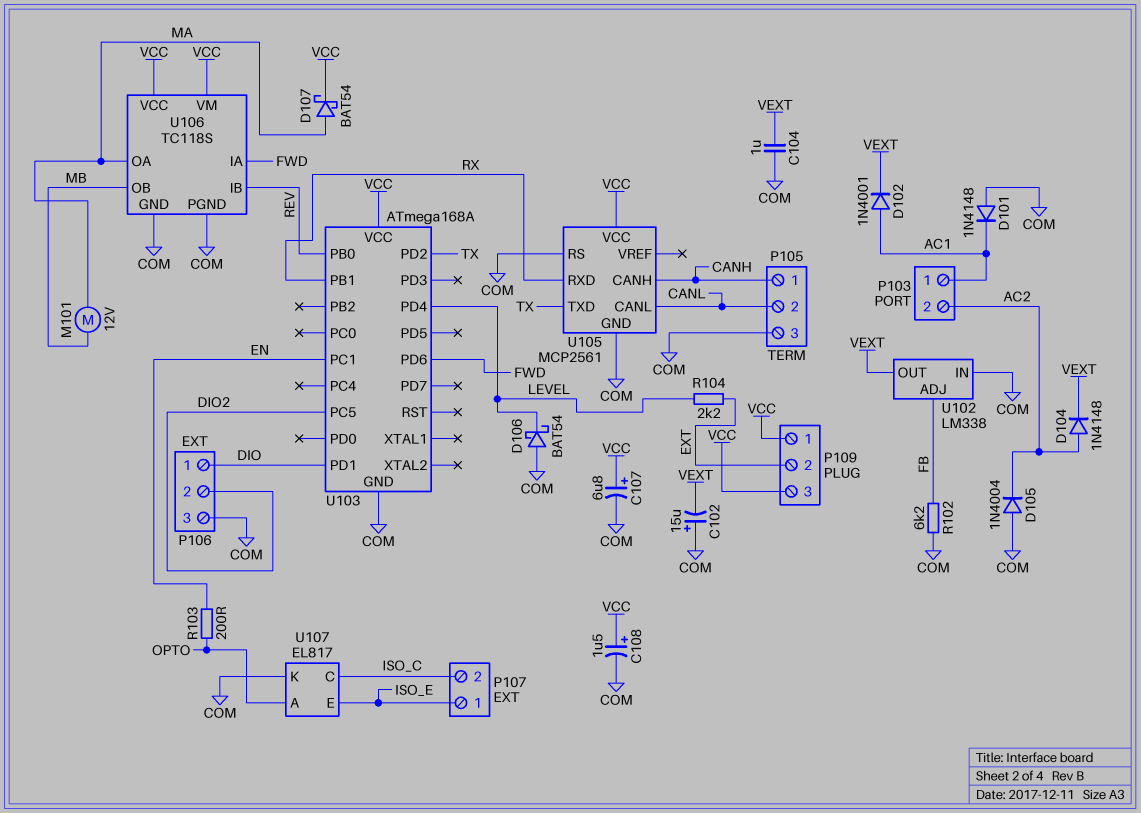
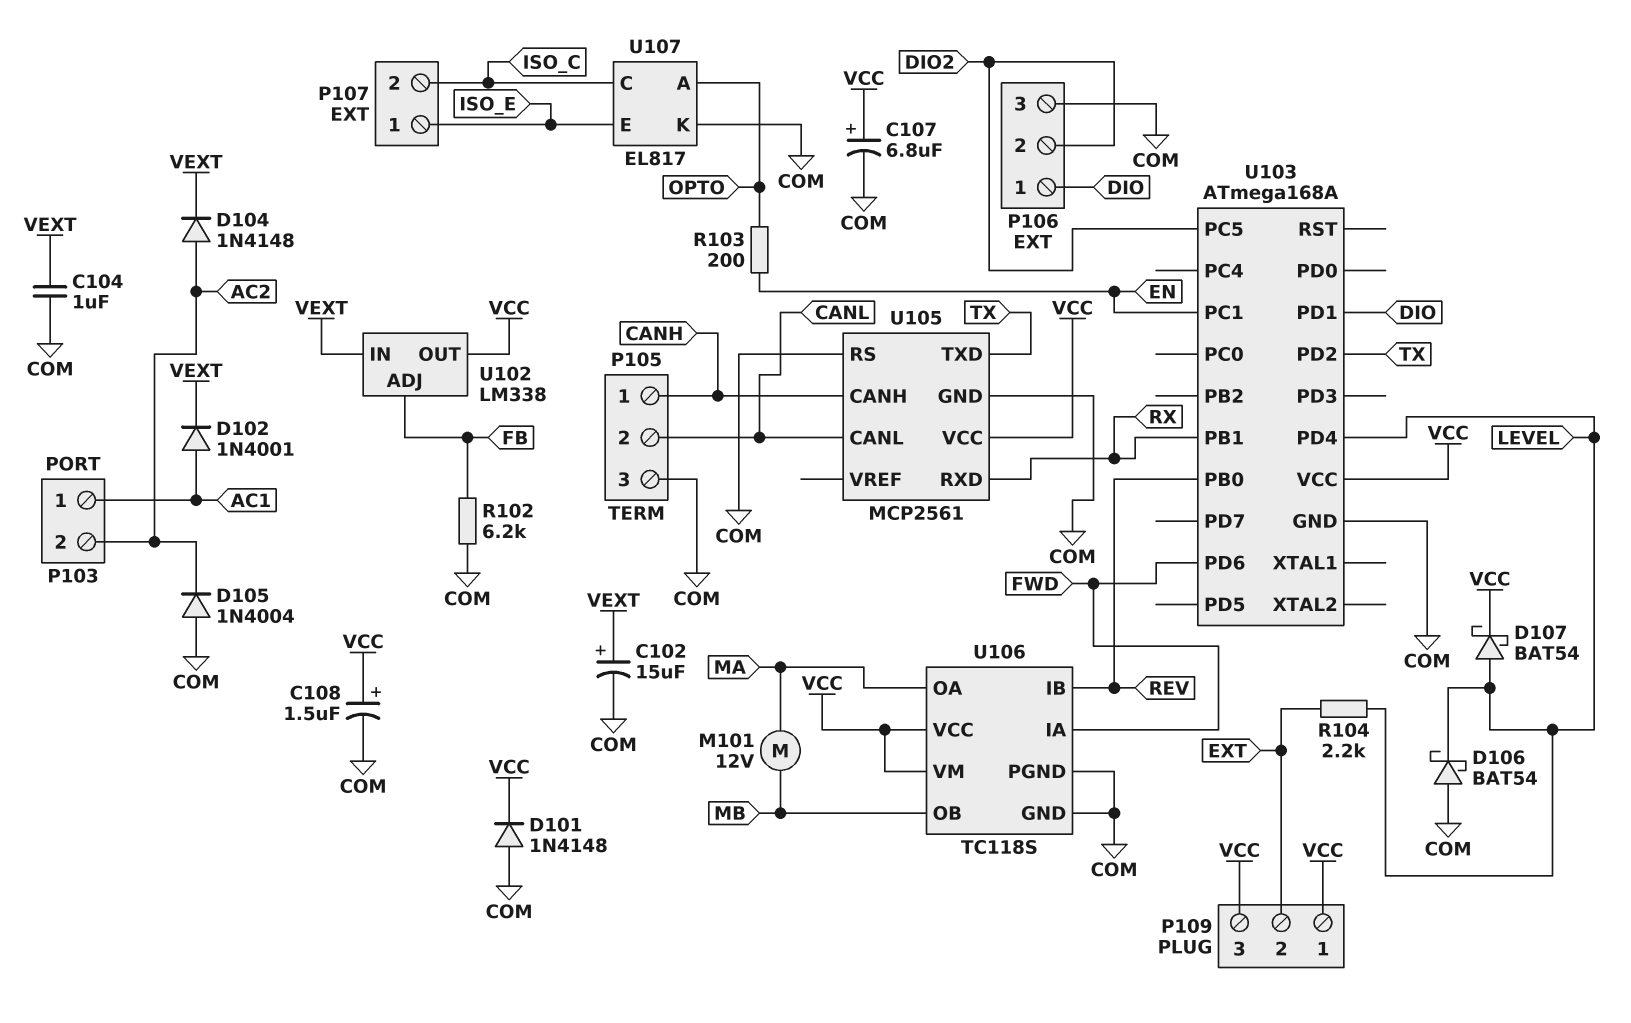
C102: 15uF (plus COM, minus VEXT) -> 15uF (plus VEXT, minus COM)
D101: diode 1N4148 (A COM, K AC1) -> diode 1N4148 (A COM, K VCC)
D107: schottky BAT54 (A MA, K VCC) -> schottky BAT54 (A LEVEL, K VCC)
U102 pin IN: COM -> VEXT
U102 pin OUT: VEXT -> VCC

